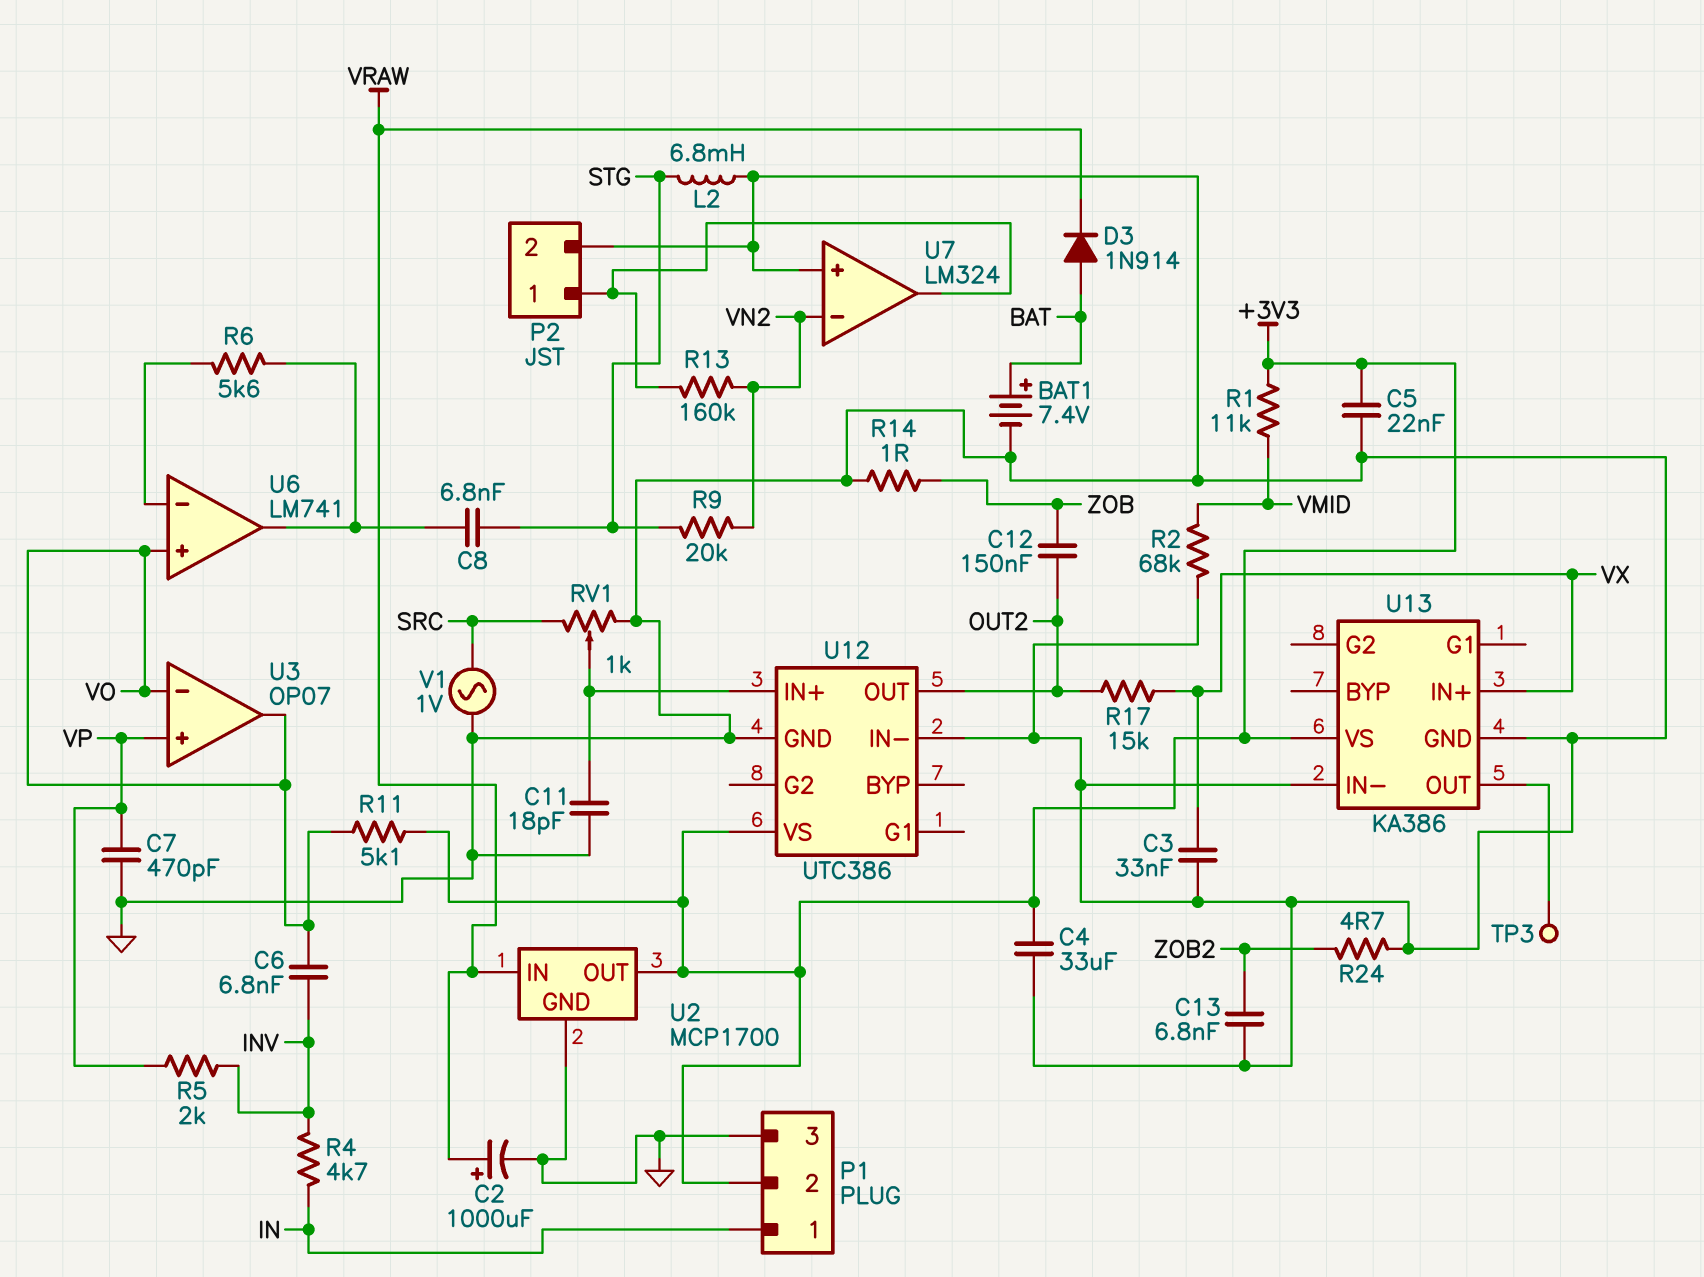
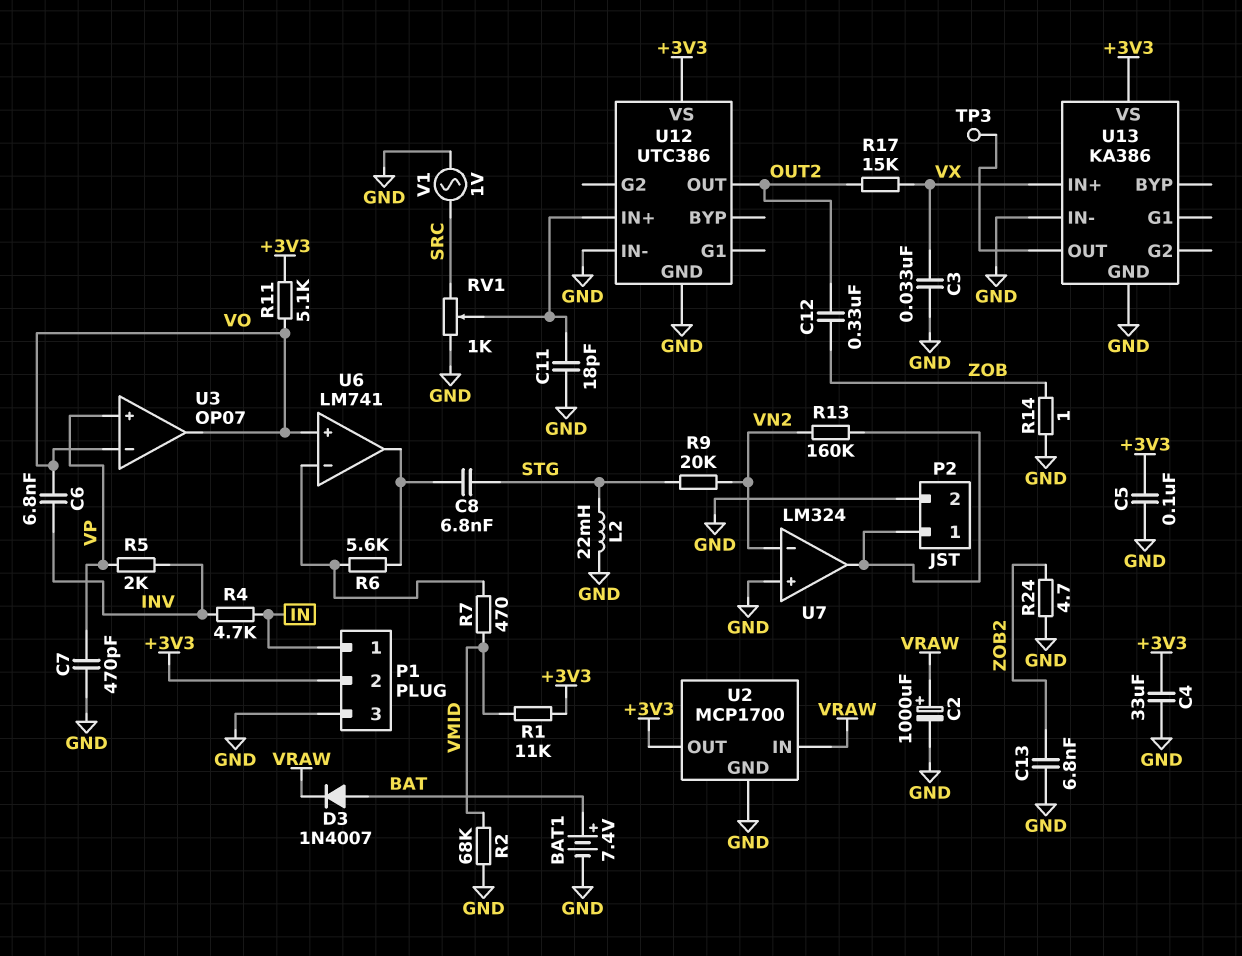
C5: 22nF (+3V3, GND) -> 100nF (+3V3, GND)
C12: 150nF (OUT2, ZOB) -> 330nF (OUT2, ZOB)
D3: diode 1N914 (A BAT, K VRAW) -> diode 1N4007 (A BAT, K VRAW)
L2: 6.8mH (GND, STG) -> 22mH (GND, STG)
R7: none -> 470 (U6/in-, VMID)

